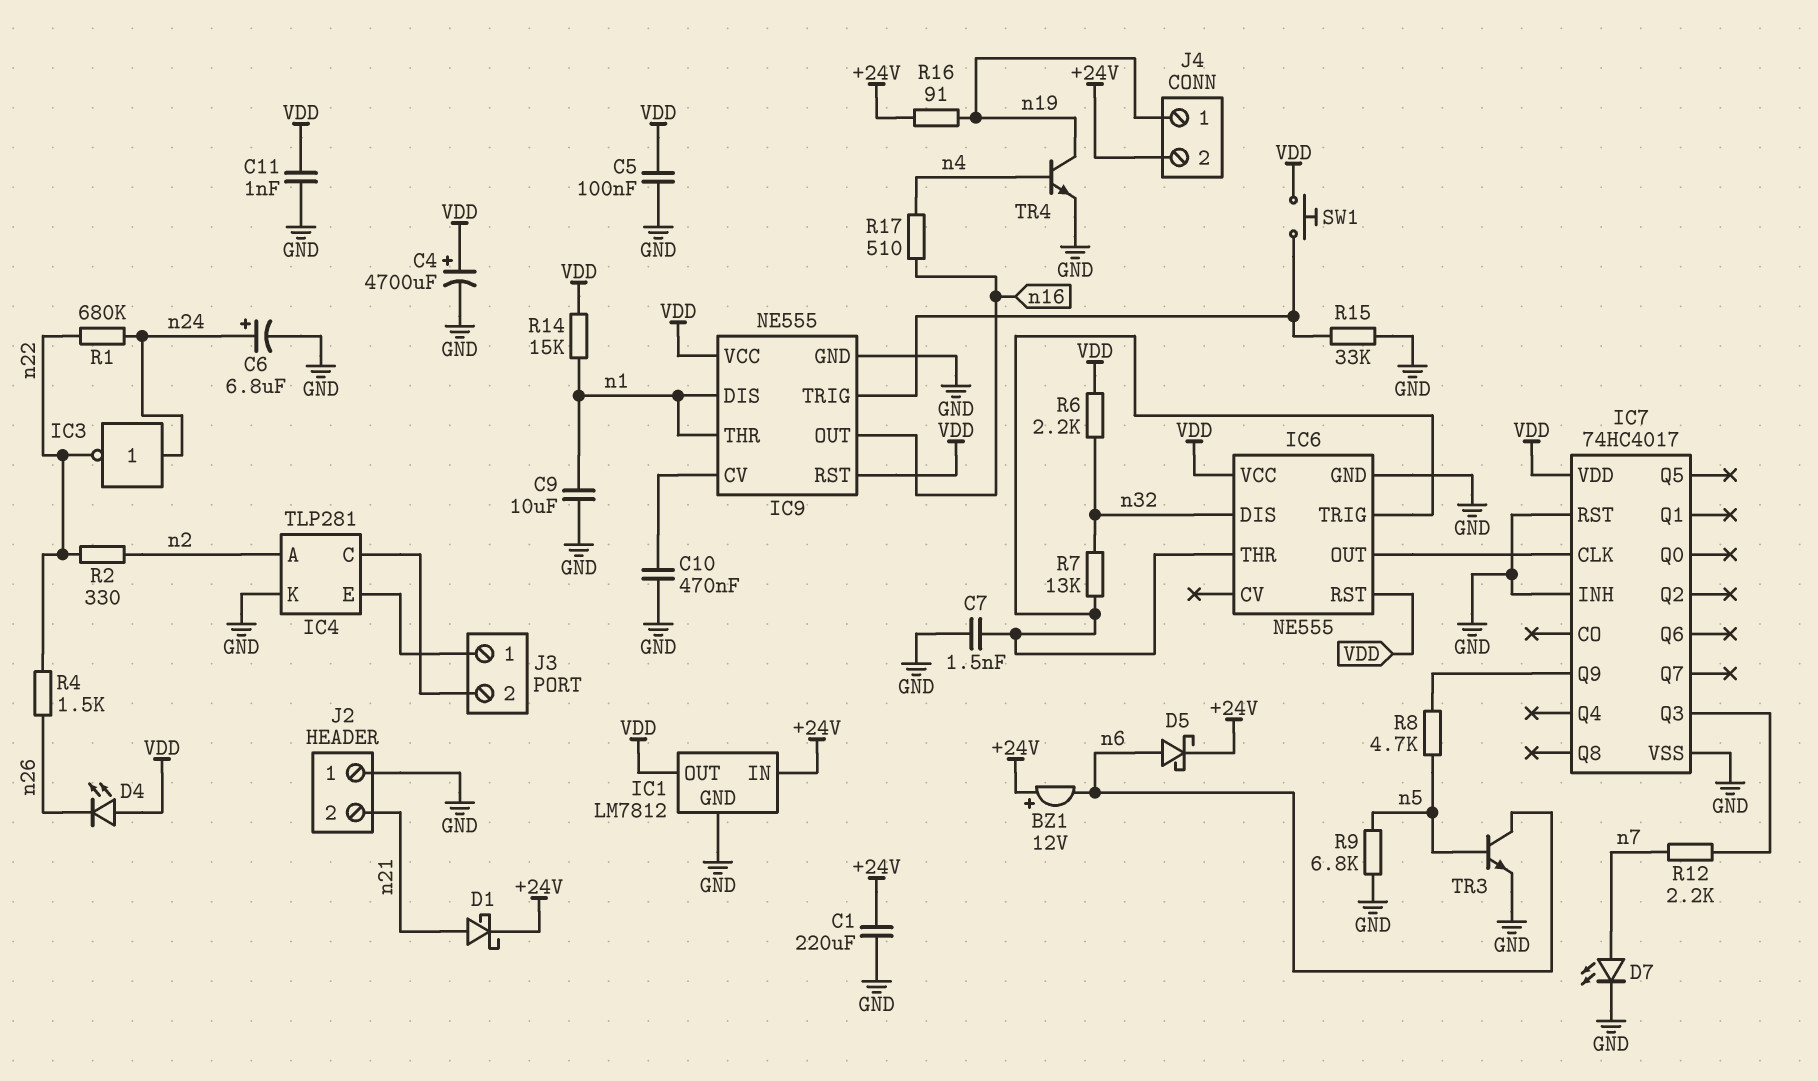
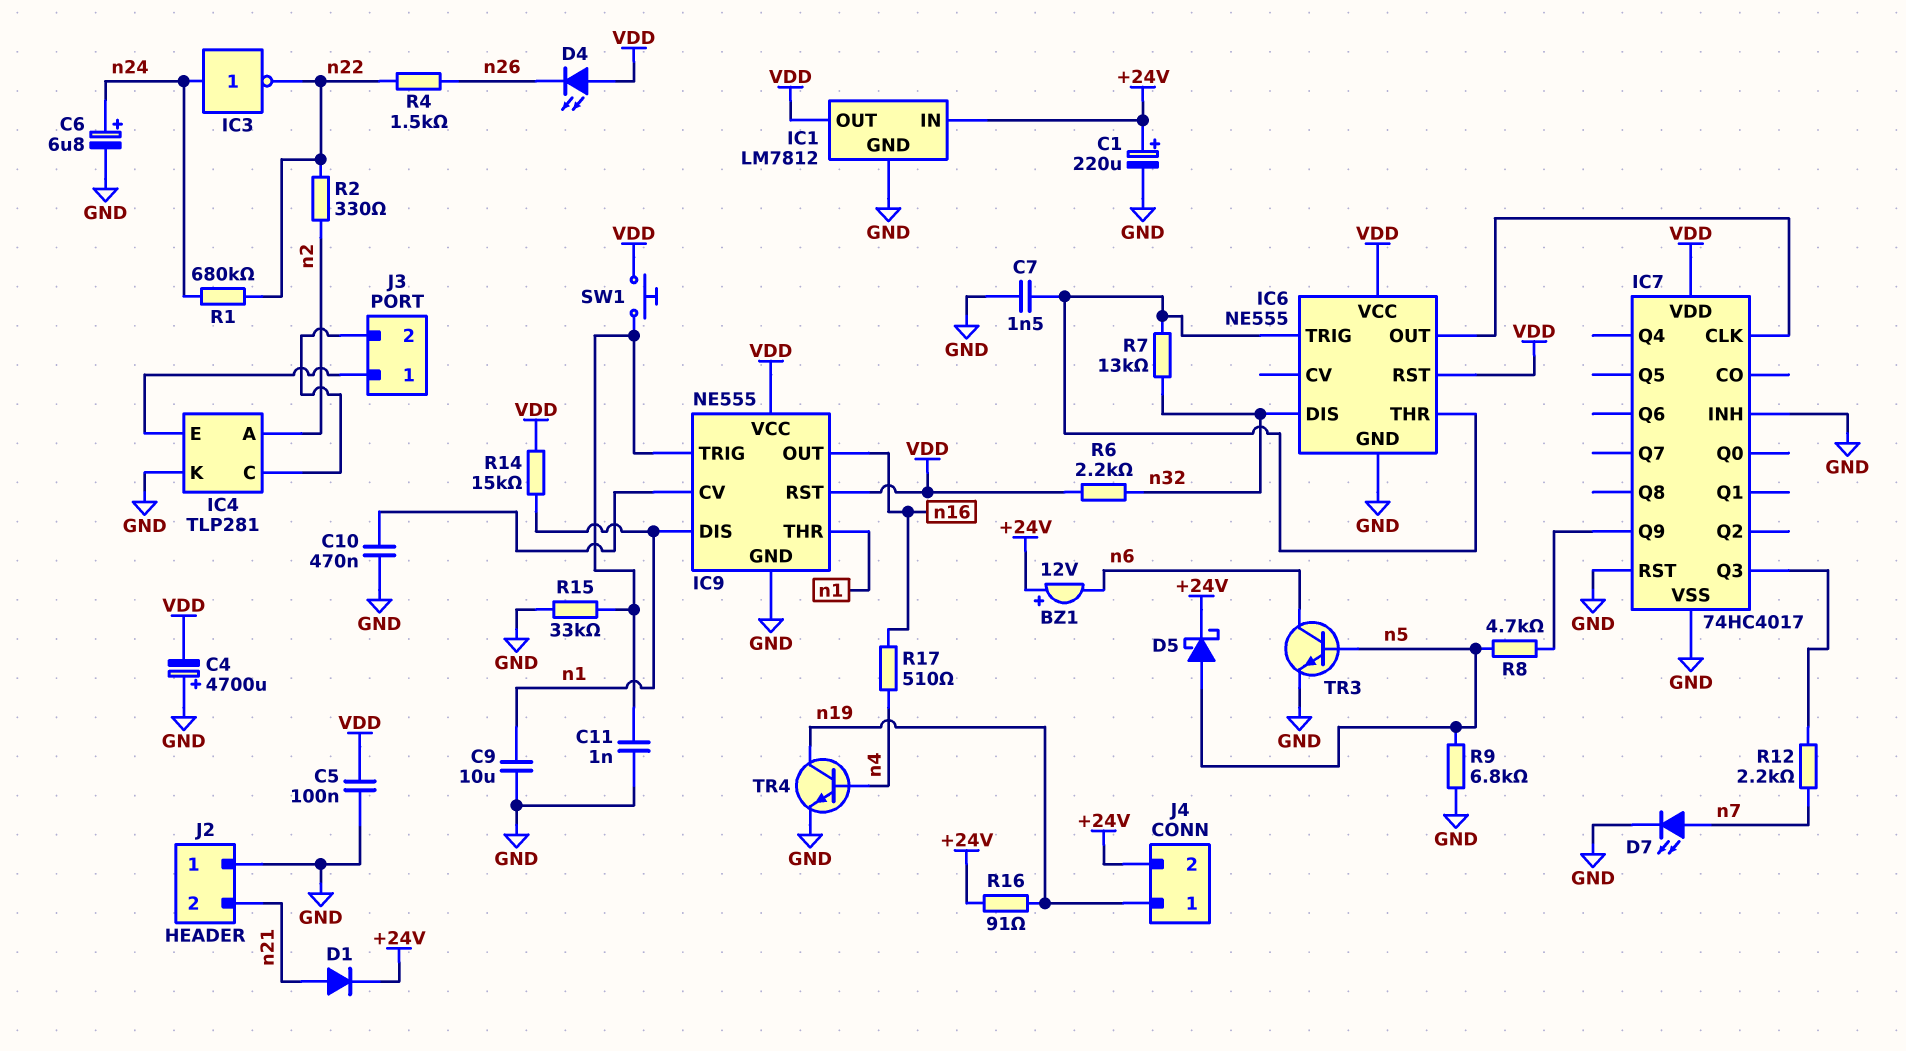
C1: 220uF (+24V, GND) -> 220uF (plus +24V, minus GND)
C4: 4700uF (plus VDD, minus GND) -> 4700uF (plus GND, minus VDD)
C11: 1nF (GND, VDD) -> 1nF (GND, IC9/TRIG)
D1: schottky (A n21, K +24V) -> diode (A n21, K +24V)
D5: schottky (A n6, K +24V) -> schottky (A n5, K +24V)

